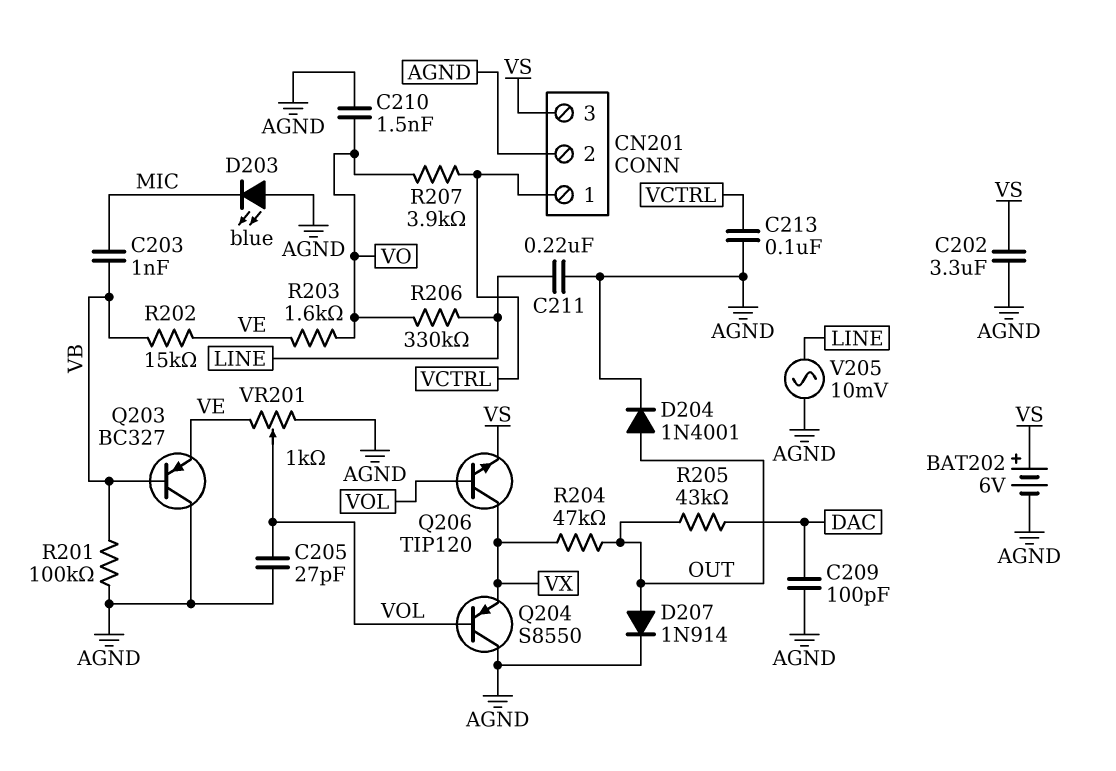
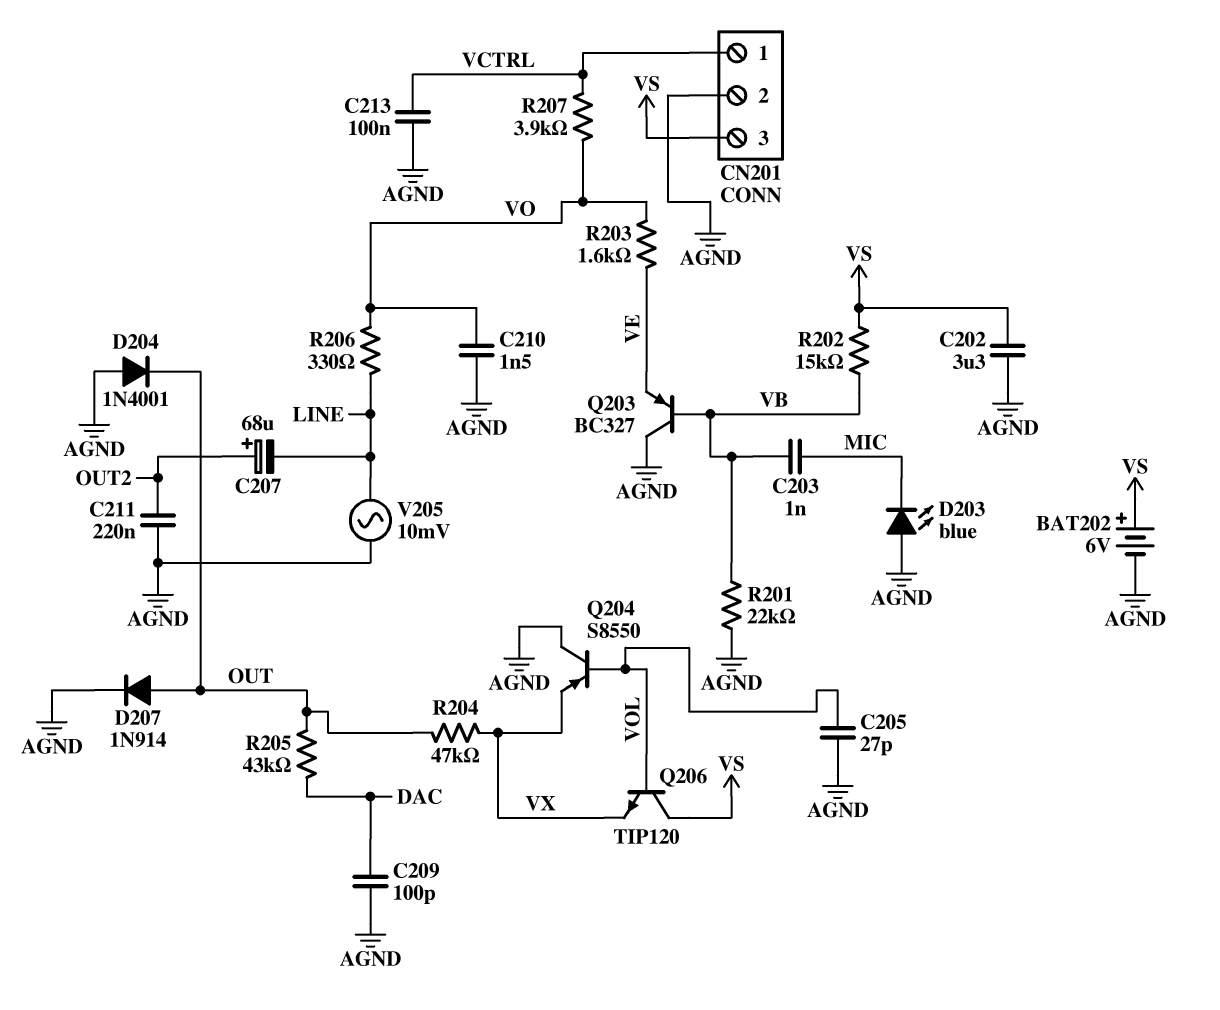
C207: none -> 68uF (plus OUT2, minus LINE)
C211: 220nF (AGND, LINE) -> 220nF (AGND, OUT2)
D204: diode 1N4001 (A OUT, K AGND) -> diode 1N4001 (A AGND, K OUT)
Q206: NPN TIP120 (B VOL, C VX, E VS) -> NPN TIP120 (B VOL, C VS, E VX)
R201: 100k (AGND, VB) -> 22k (AGND, VB)
R202: 15k (VB, VE) -> 15k (VB, VS)
R206: 330k (LINE, VO) -> 330 (LINE, VO)
VR201: 1k (AGND, VE, wiper VOL) -> none

